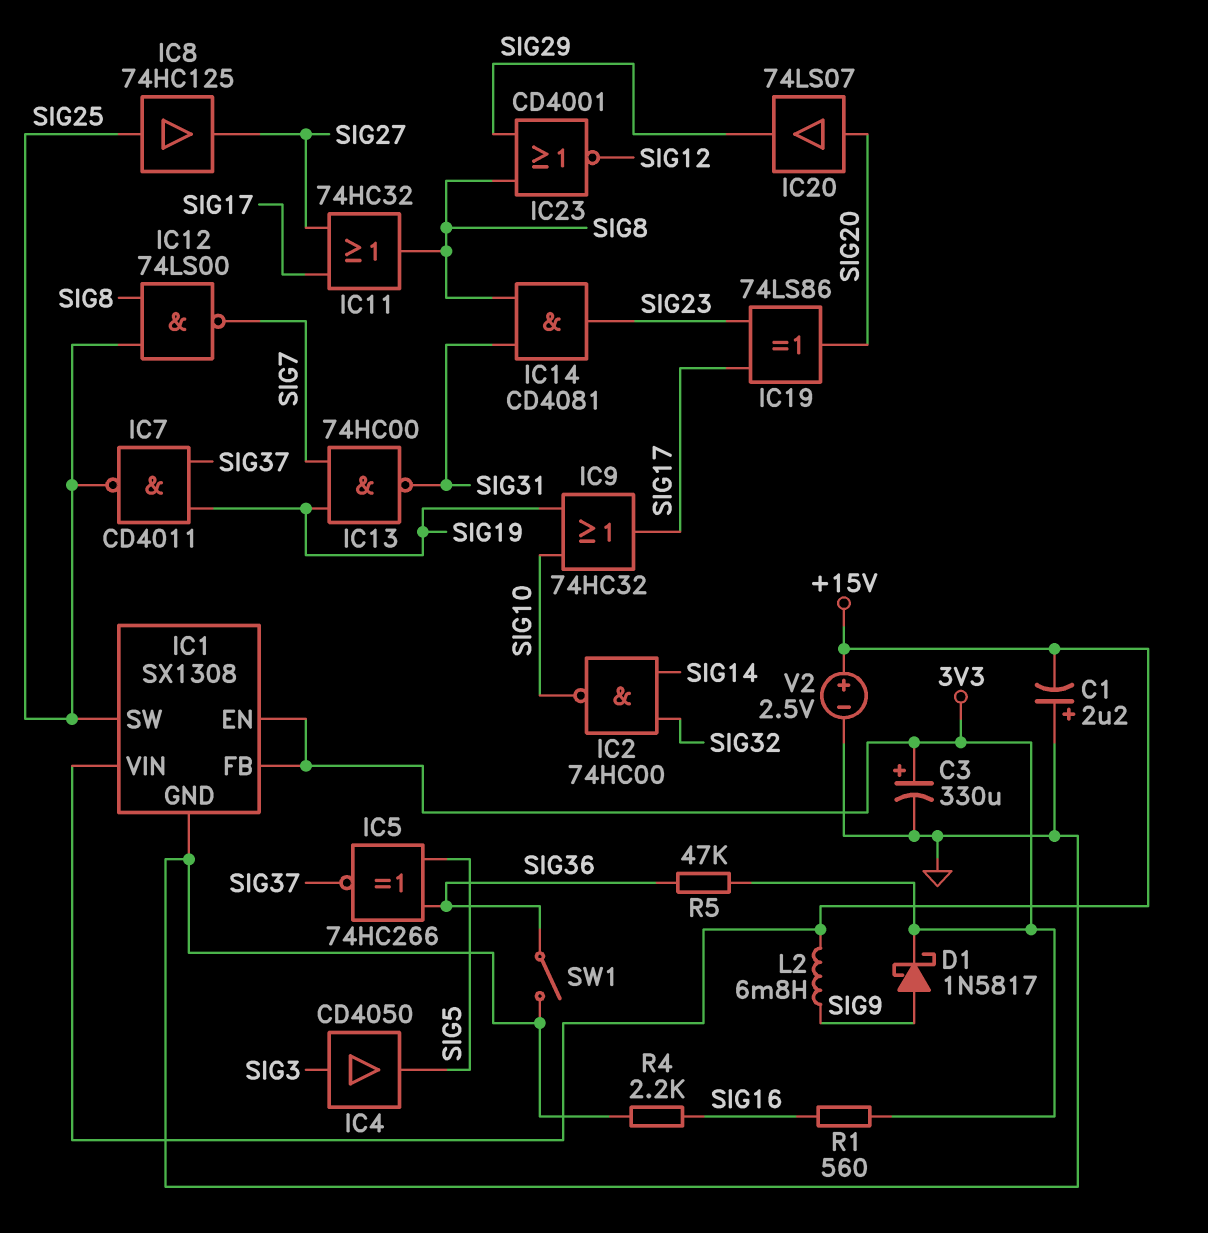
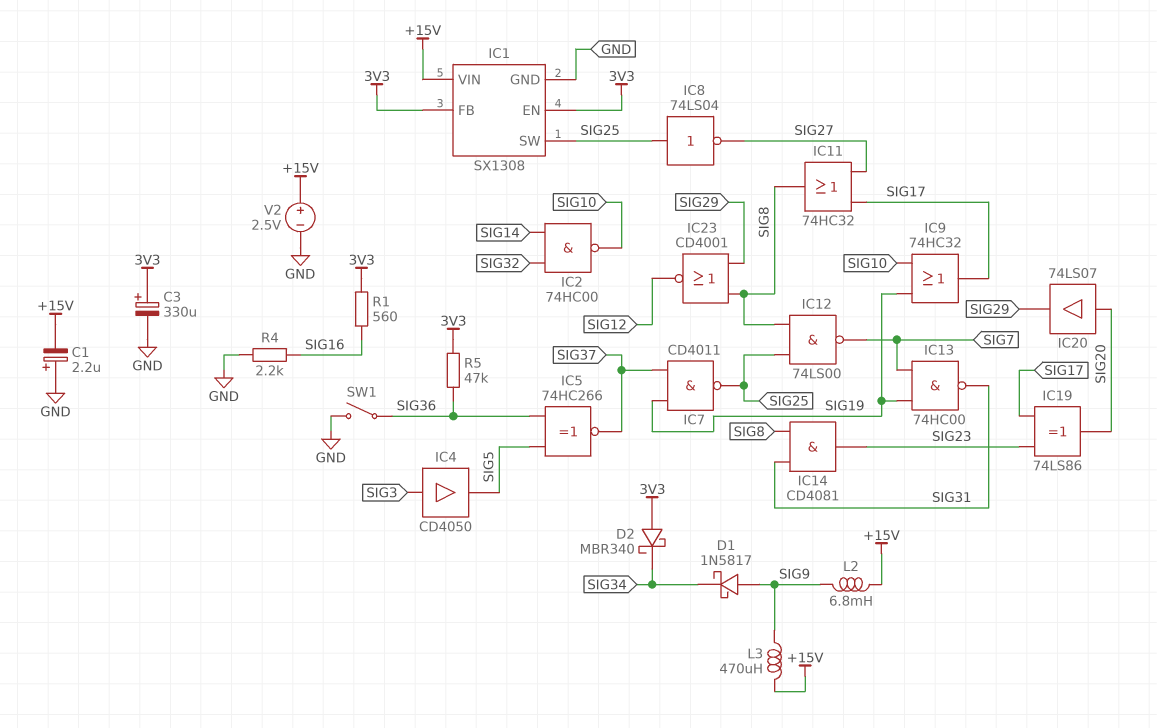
D1: schottky 1N5817 (A SIG9, K 3V3) -> schottky 1N5817 (A SIG9, K SIG34)
D2: none -> schottky MBR340 (A 3V3, K SIG34)
IC8: buffer 74HC125 (in SIG25, out SIG27) -> NOT 74LS04 (in SIG25, out SIG27)
L3: none -> 470uH (+15V, SIG9)

